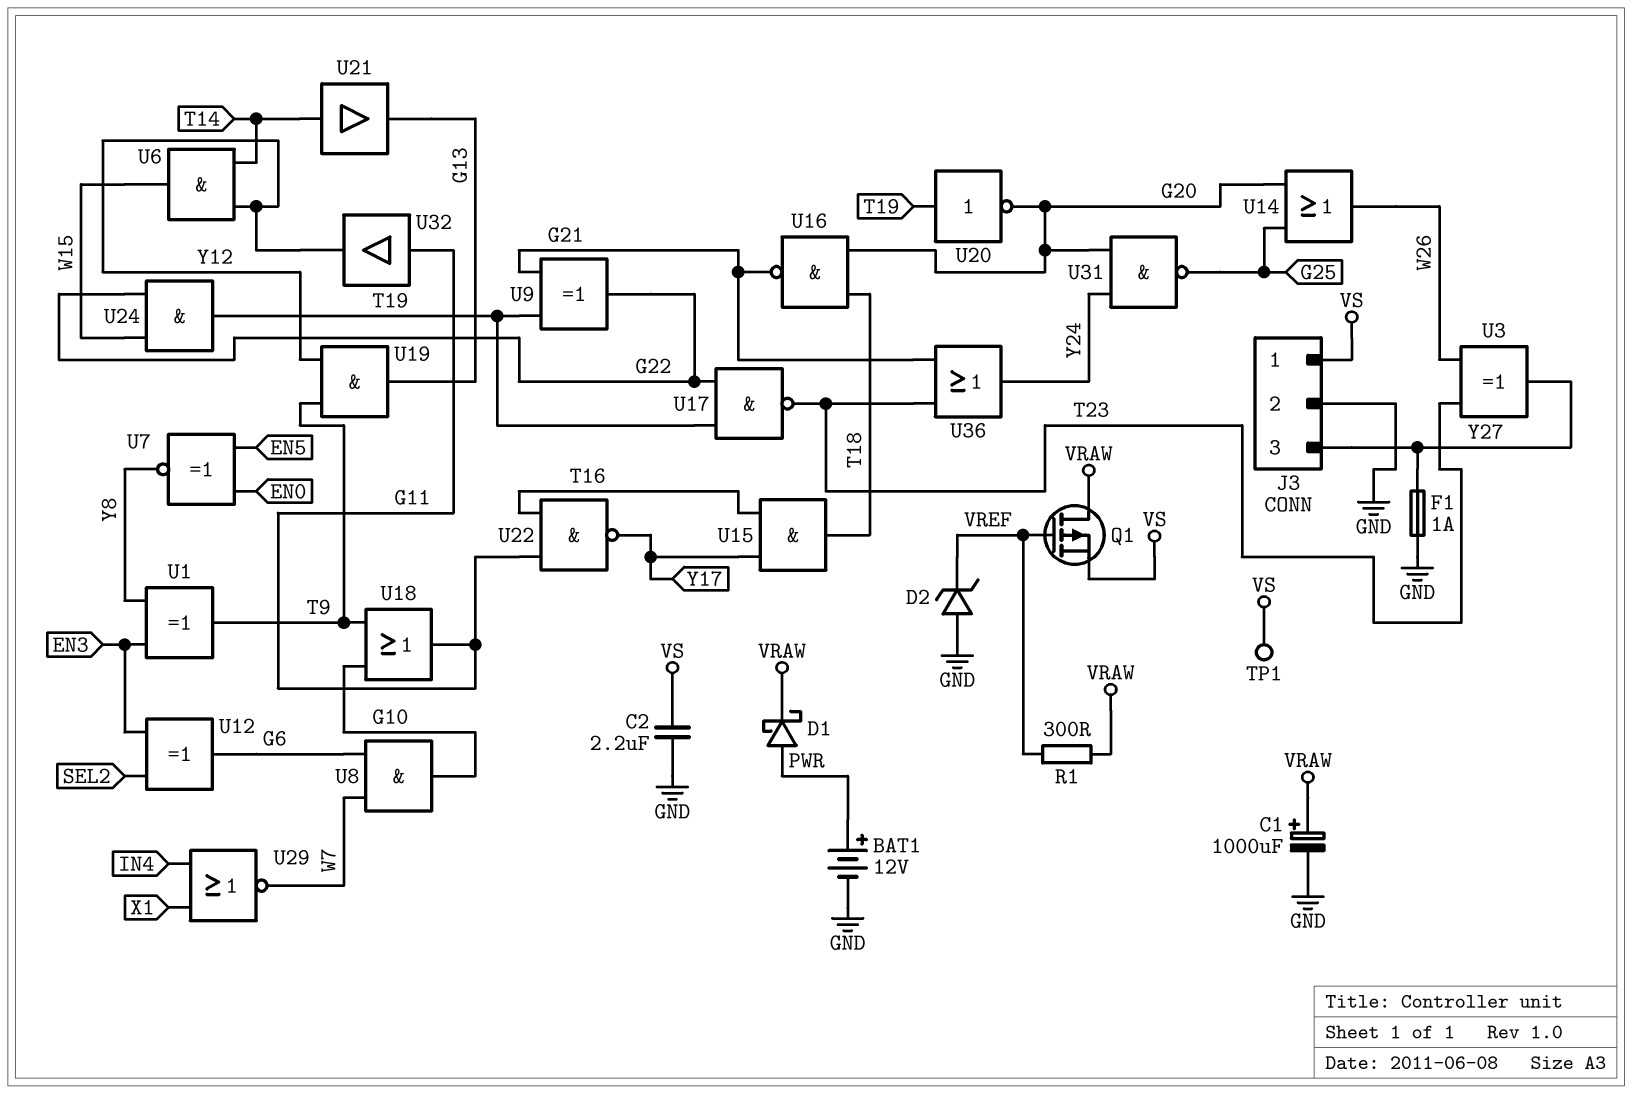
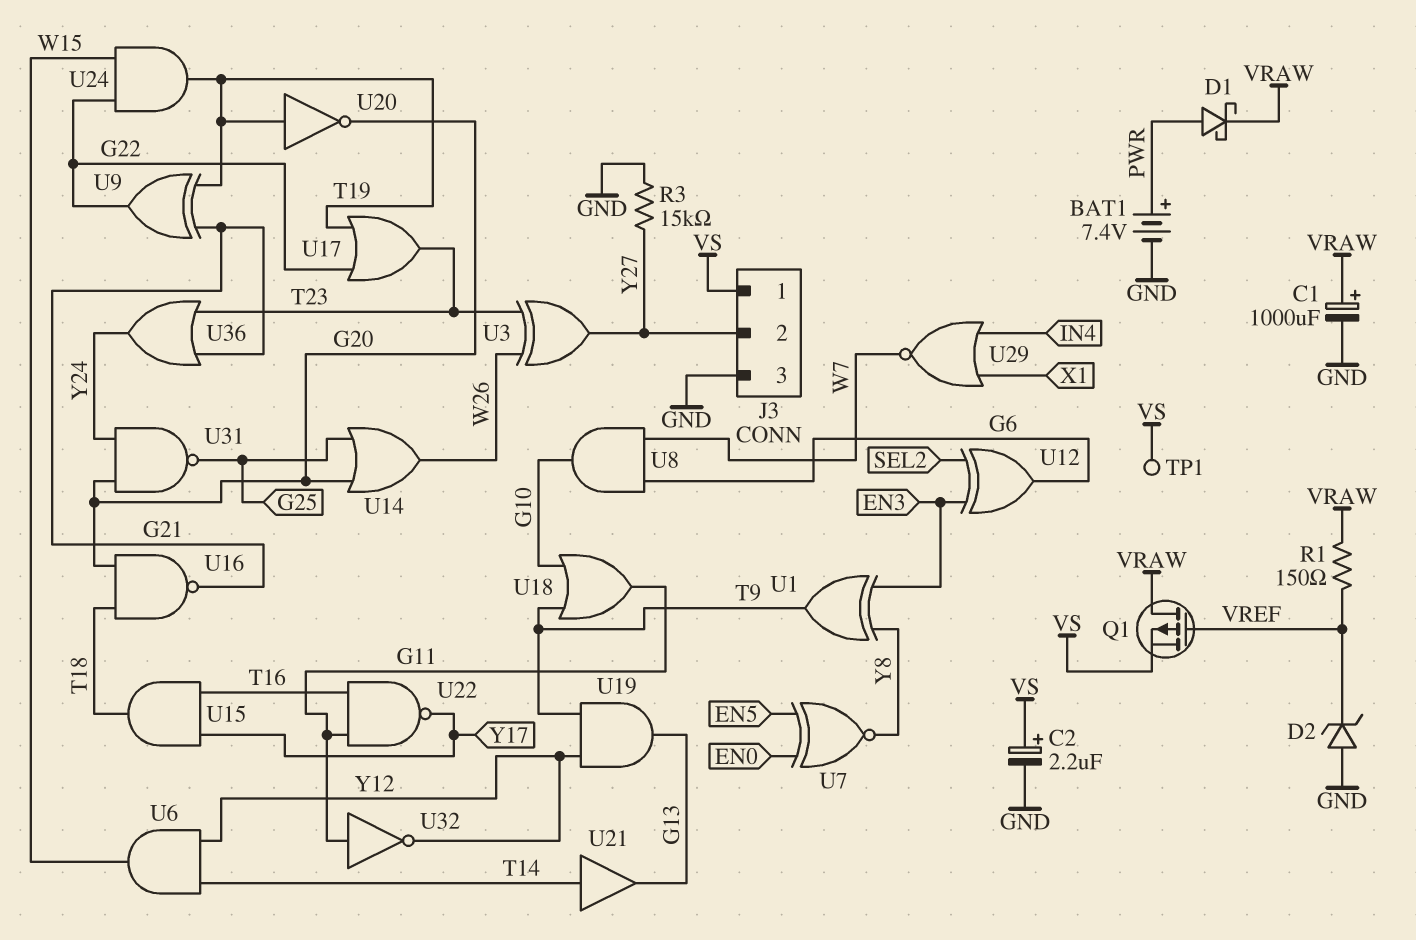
BAT1: 12V (plus PWR, minus GND) -> 7.4V (plus PWR, minus GND)
C2: 2.2uF (GND, VS) -> 2.2uF (plus VS, minus GND)
F1: 1A (GND, Y27) -> none
J3 pin 2: GND -> Y27
J3 pin 3: Y27 -> GND
R1: 300 (VRAW, VREF) -> 150 (VRAW, VREF)
R3: none -> 15k (GND, Y27)
U17: NAND (in G22, in T19, out T23) -> OR (in G22, in T19, out T23)
U32: buffer (in G11, out Y12) -> NOT (in G11, out Y12)

